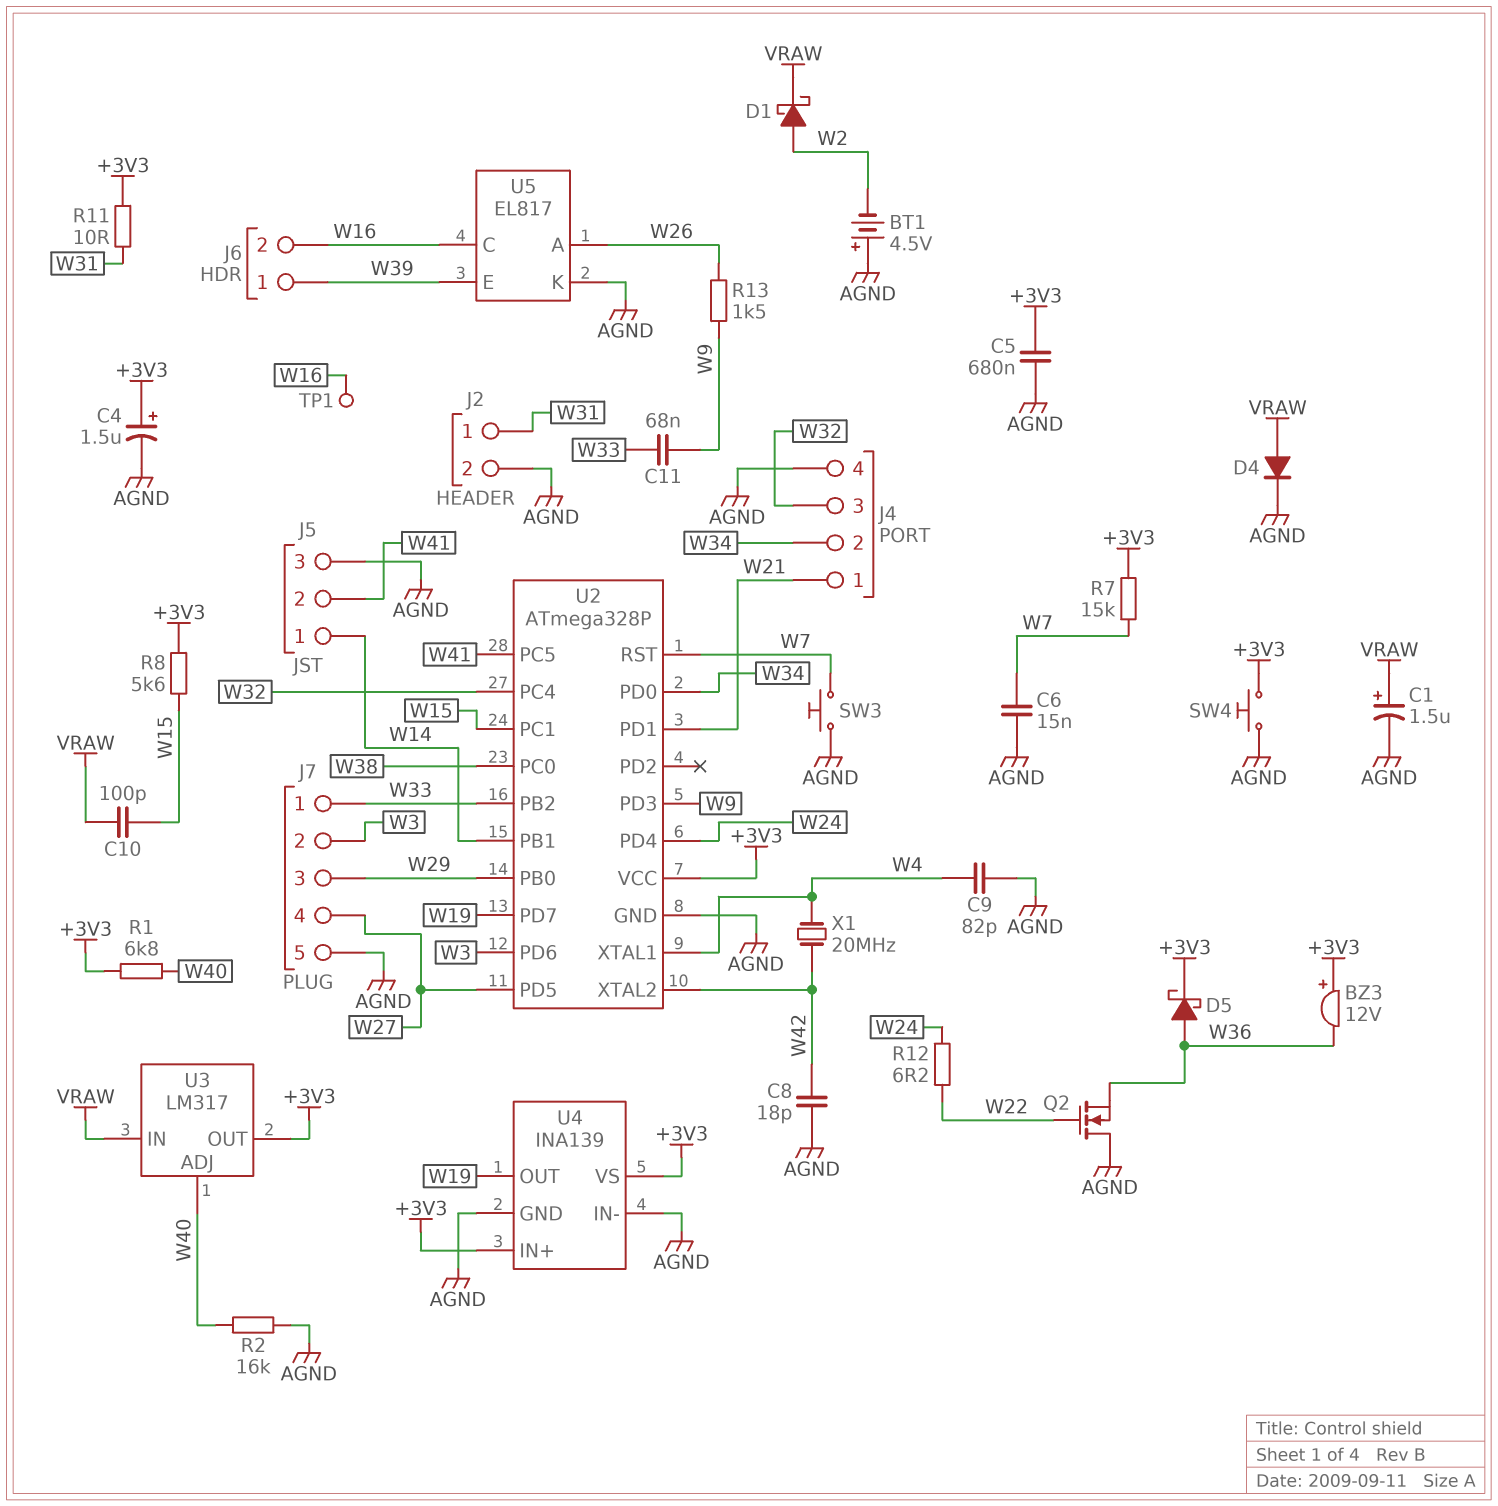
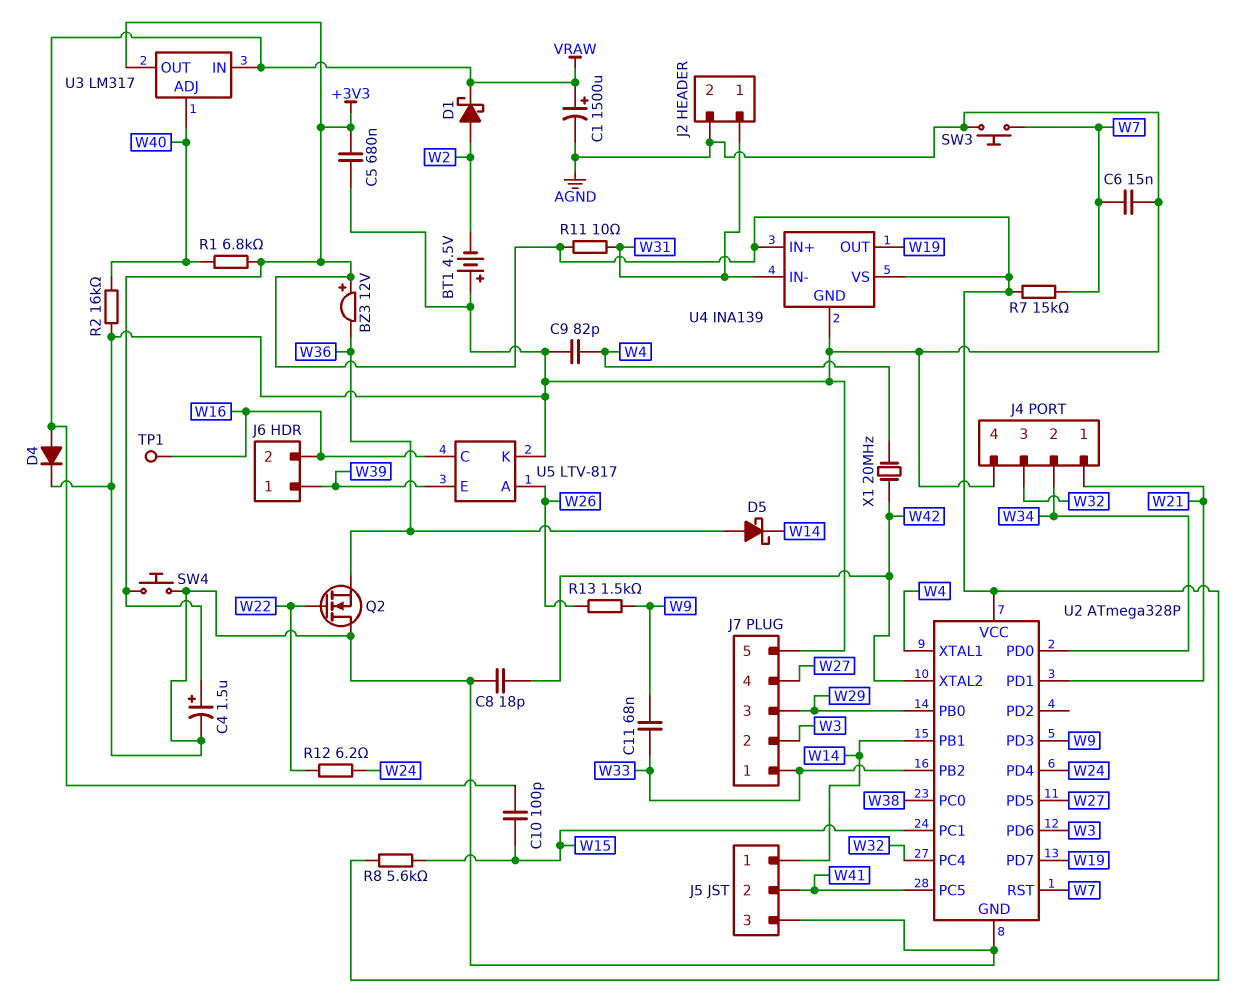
C1: 1.5uF (plus VRAW, minus AGND) -> 1500uF (plus VRAW, minus AGND)
D5: schottky (A W36, K +3V3) -> schottky (A W36, K W14)
U4 pin IN-: AGND -> W31
U5: EL817 -> LTV-817

